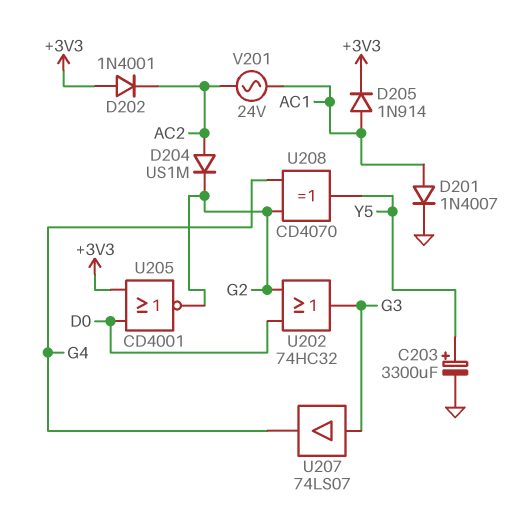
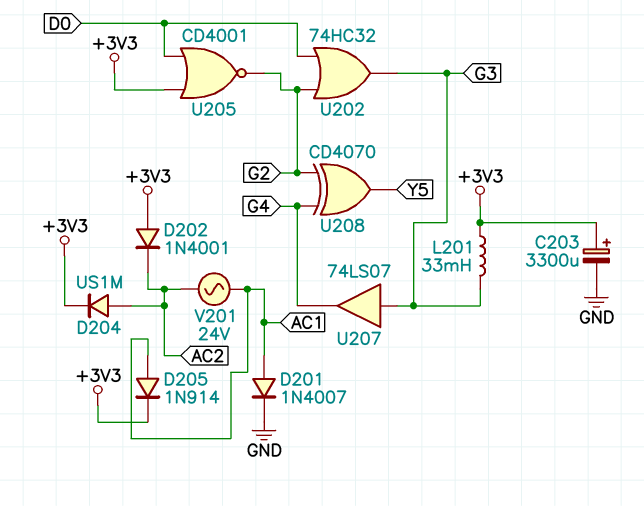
C203: 3300uF (plus Y5, minus GND) -> 3300uF (plus +3V3, minus GND)
D204: diode US1M (A AC2, K G2) -> diode US1M (A AC2, K +3V3)
L201: none -> 33mH (+3V3, G3)

